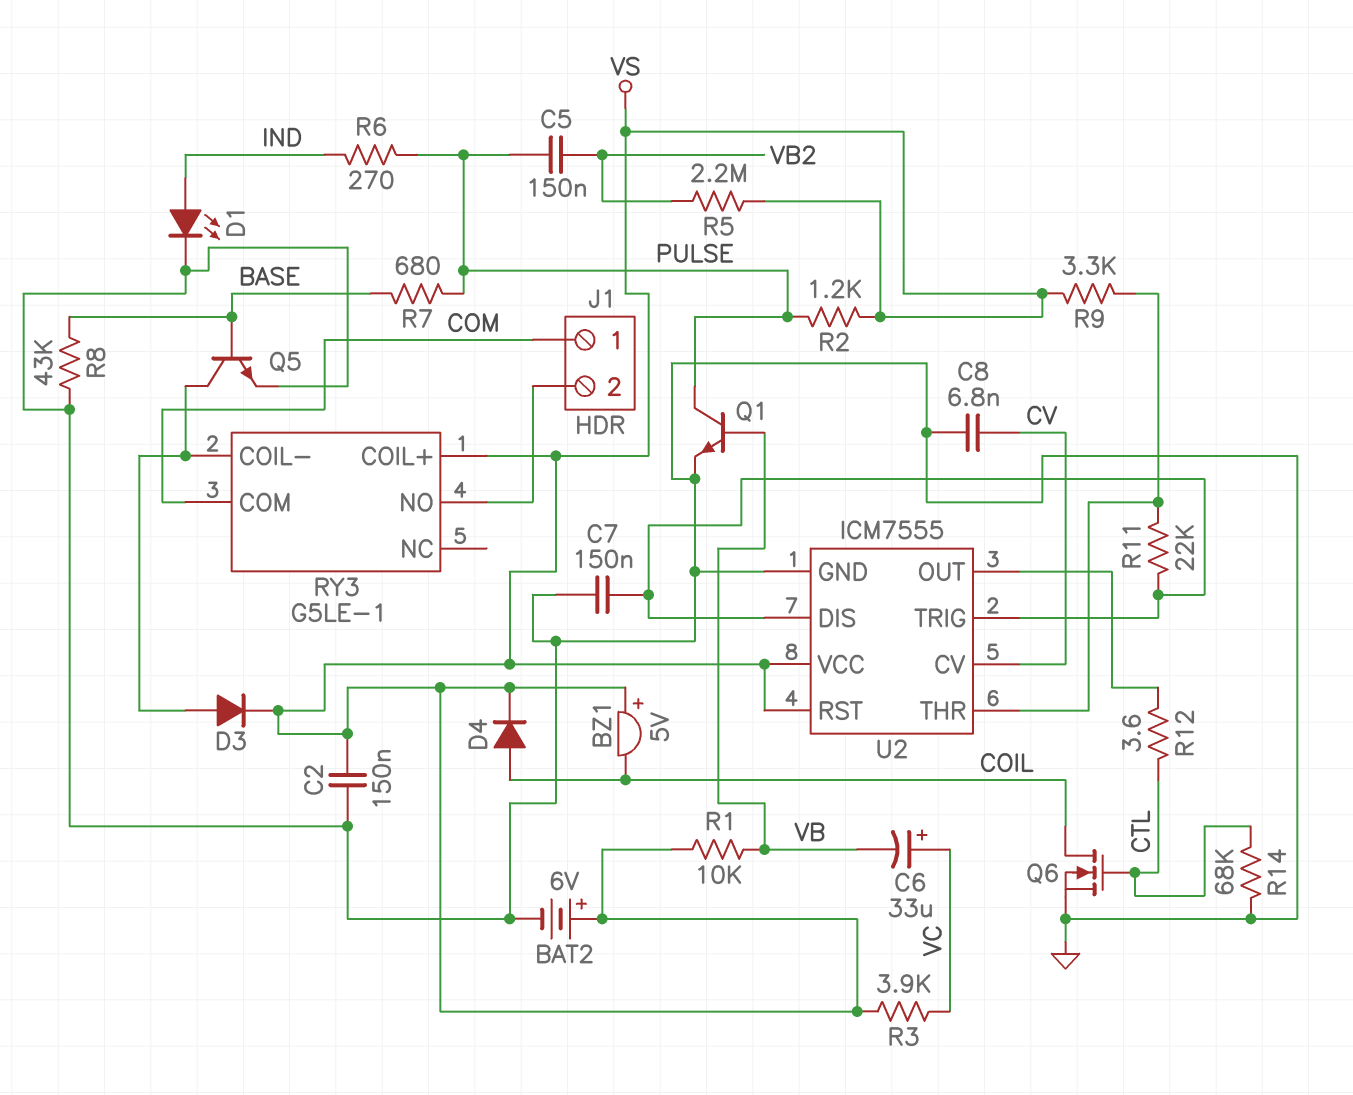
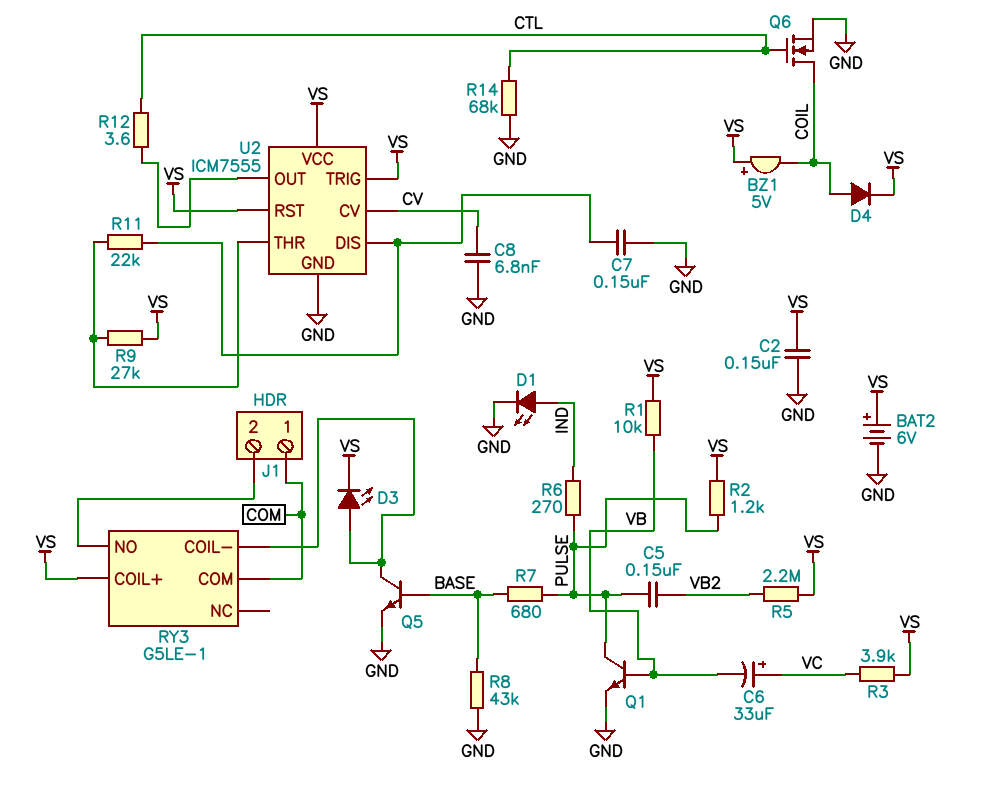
D3: diode (A RY3/COIL-, K VS) -> LED (A RY3/COIL-, K VS)
R9: 3.3k (U2/THR, VS) -> 27k (U2/THR, VS)
U2 pin TRIG: U2/DIS -> VS

